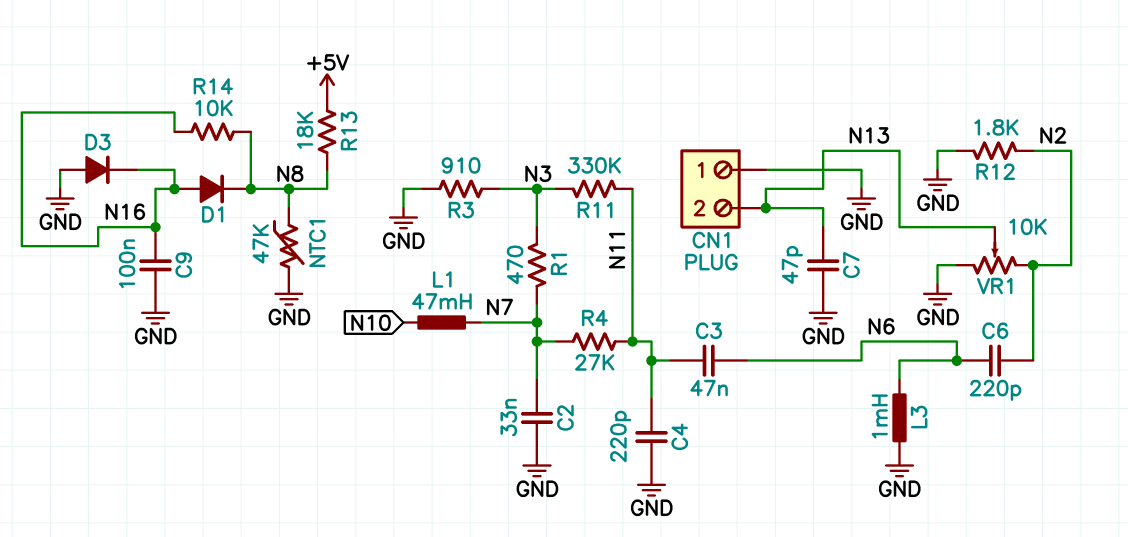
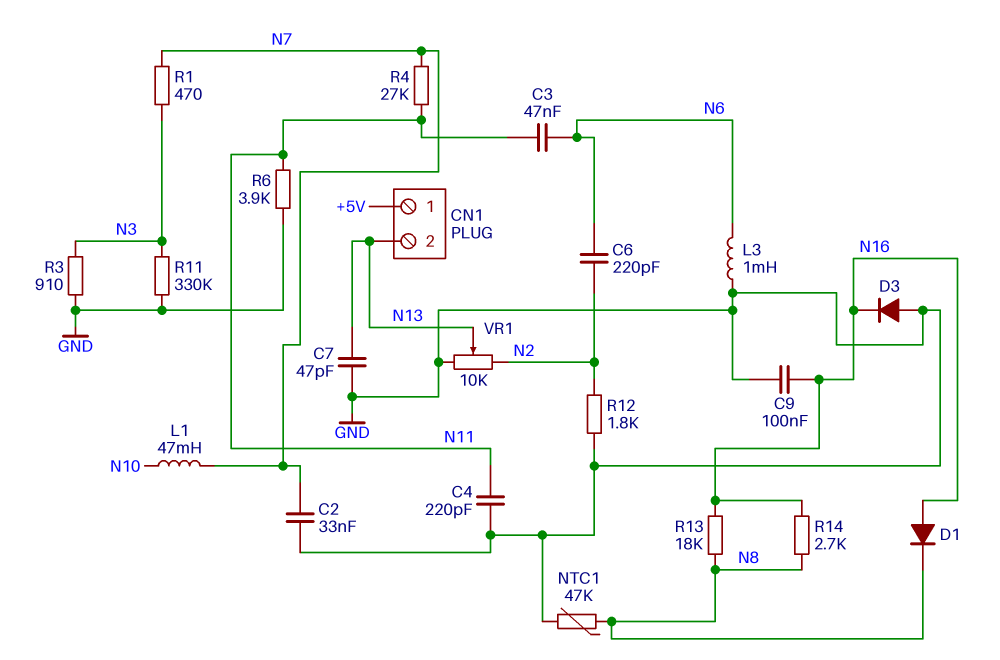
CN1 pin 1: GND -> +5V
R6: none -> 3.9k (GND, N11)
R11: 330k (N3, N11) -> 330k (GND, N3)
R13: 18k (+5V, N8) -> 18k (N8, N16)
R14: 10k (N8, N16) -> 2.7k (N8, N16)

